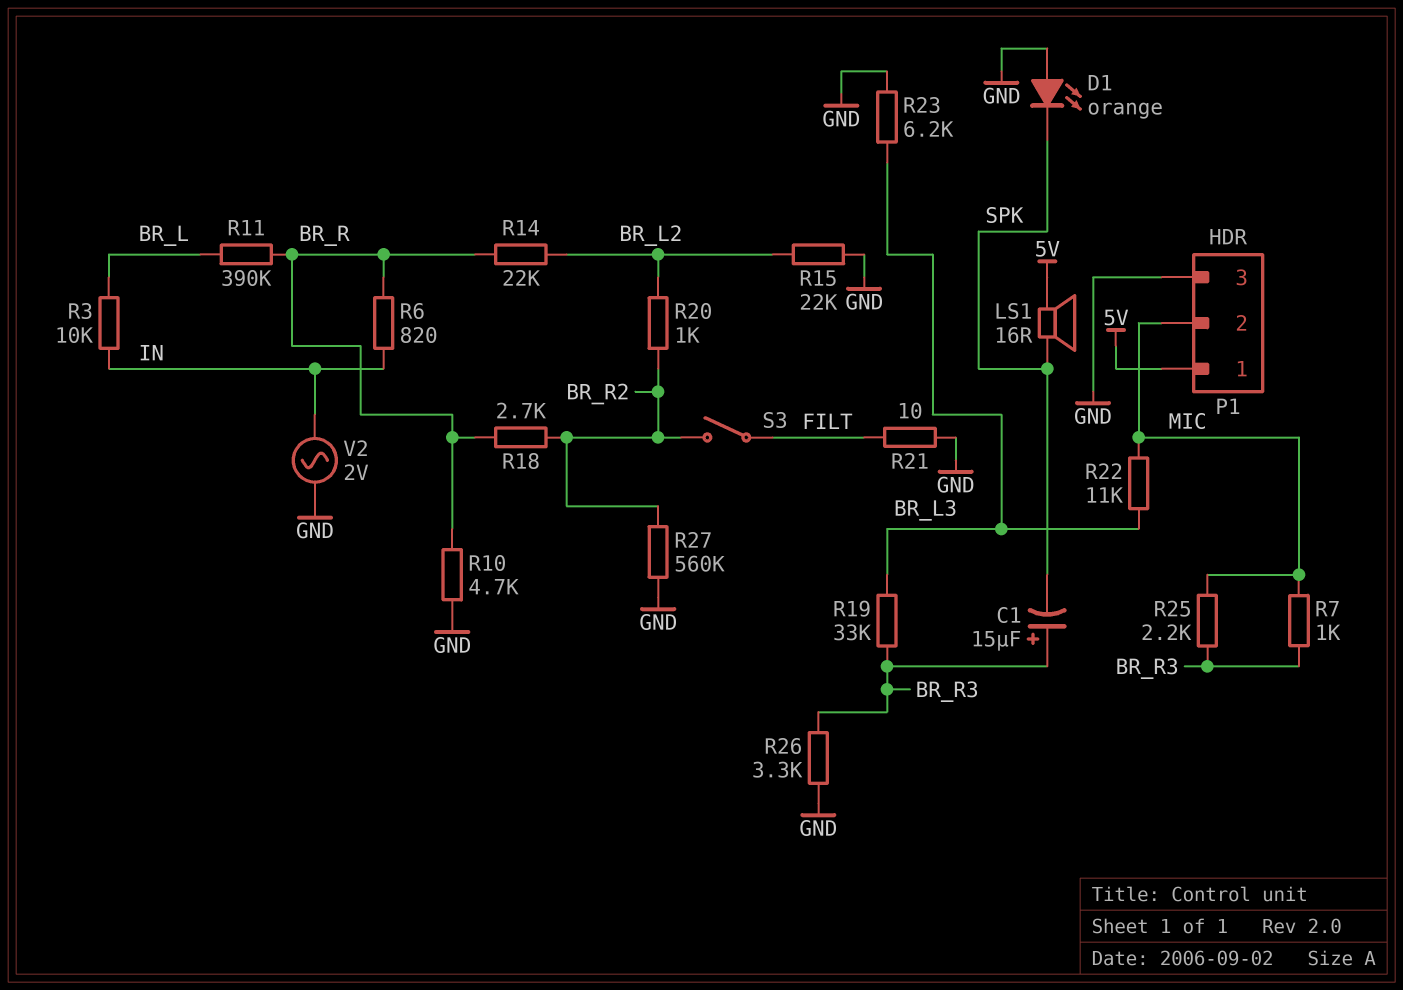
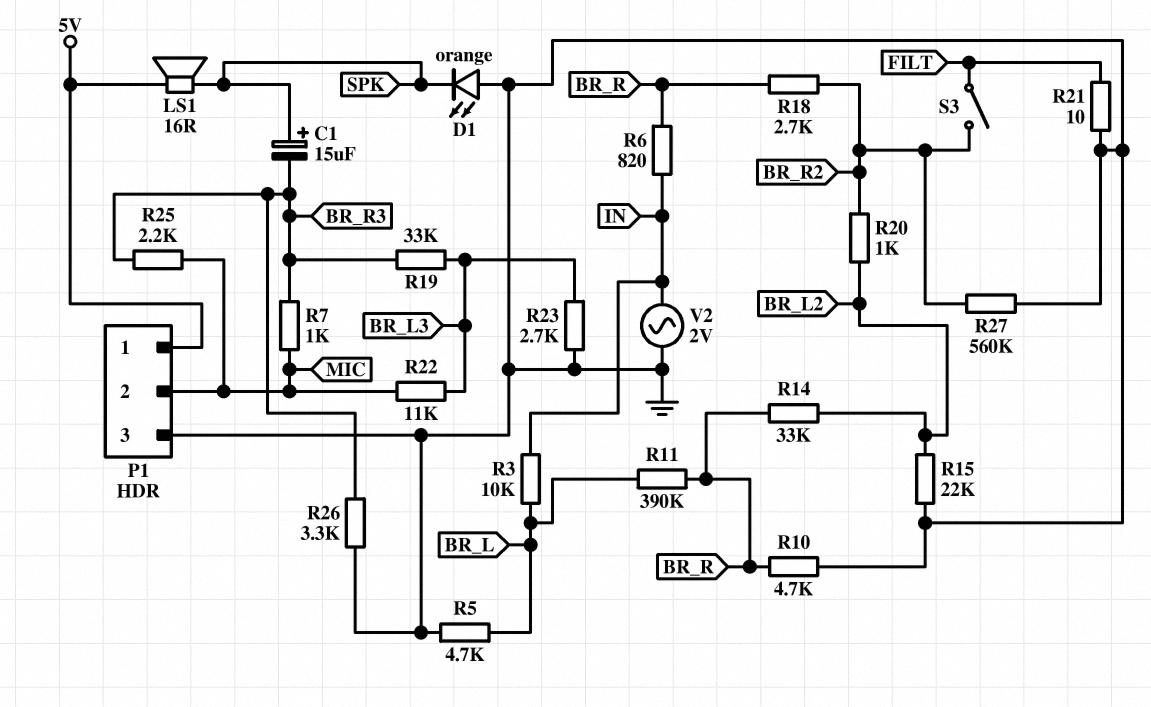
C1: 15uF (plus BR_R3, minus SPK) -> 15uF (plus SPK, minus BR_R3)
R5: none -> 4.7k (BR_L, GND)
R14: 22k (BR_L2, BR_R) -> 33k (BR_L2, BR_R)
R23: 6.2k (BR_L3, GND) -> 2.7k (BR_L3, GND)

